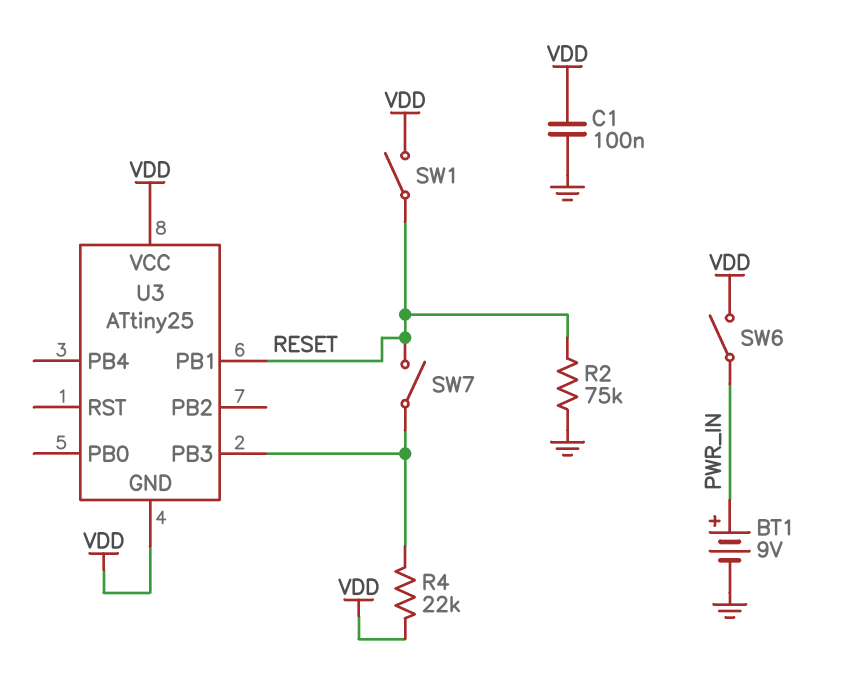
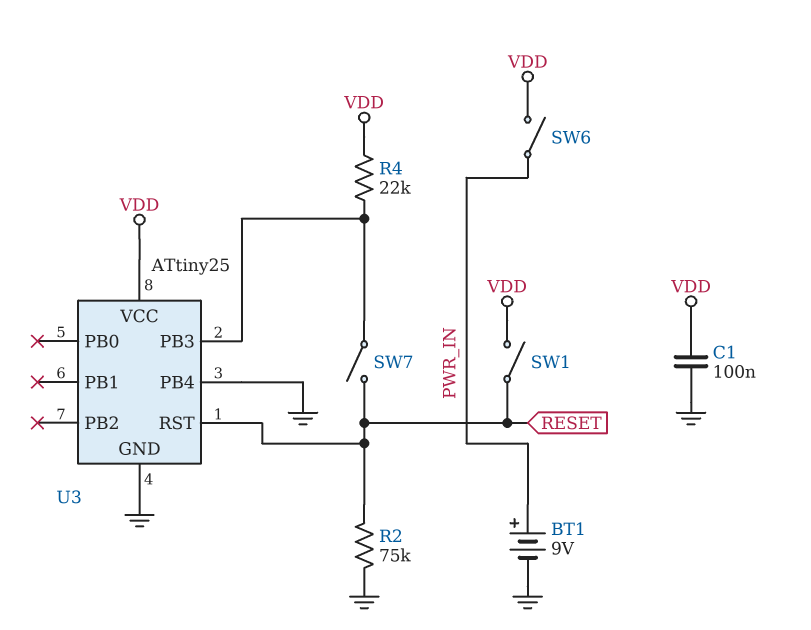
U3 pin GND: VDD -> GND
U3 pin PB1: RESET -> none
U3 pin PB4: none -> GND
U3 pin RST: none -> RESET

